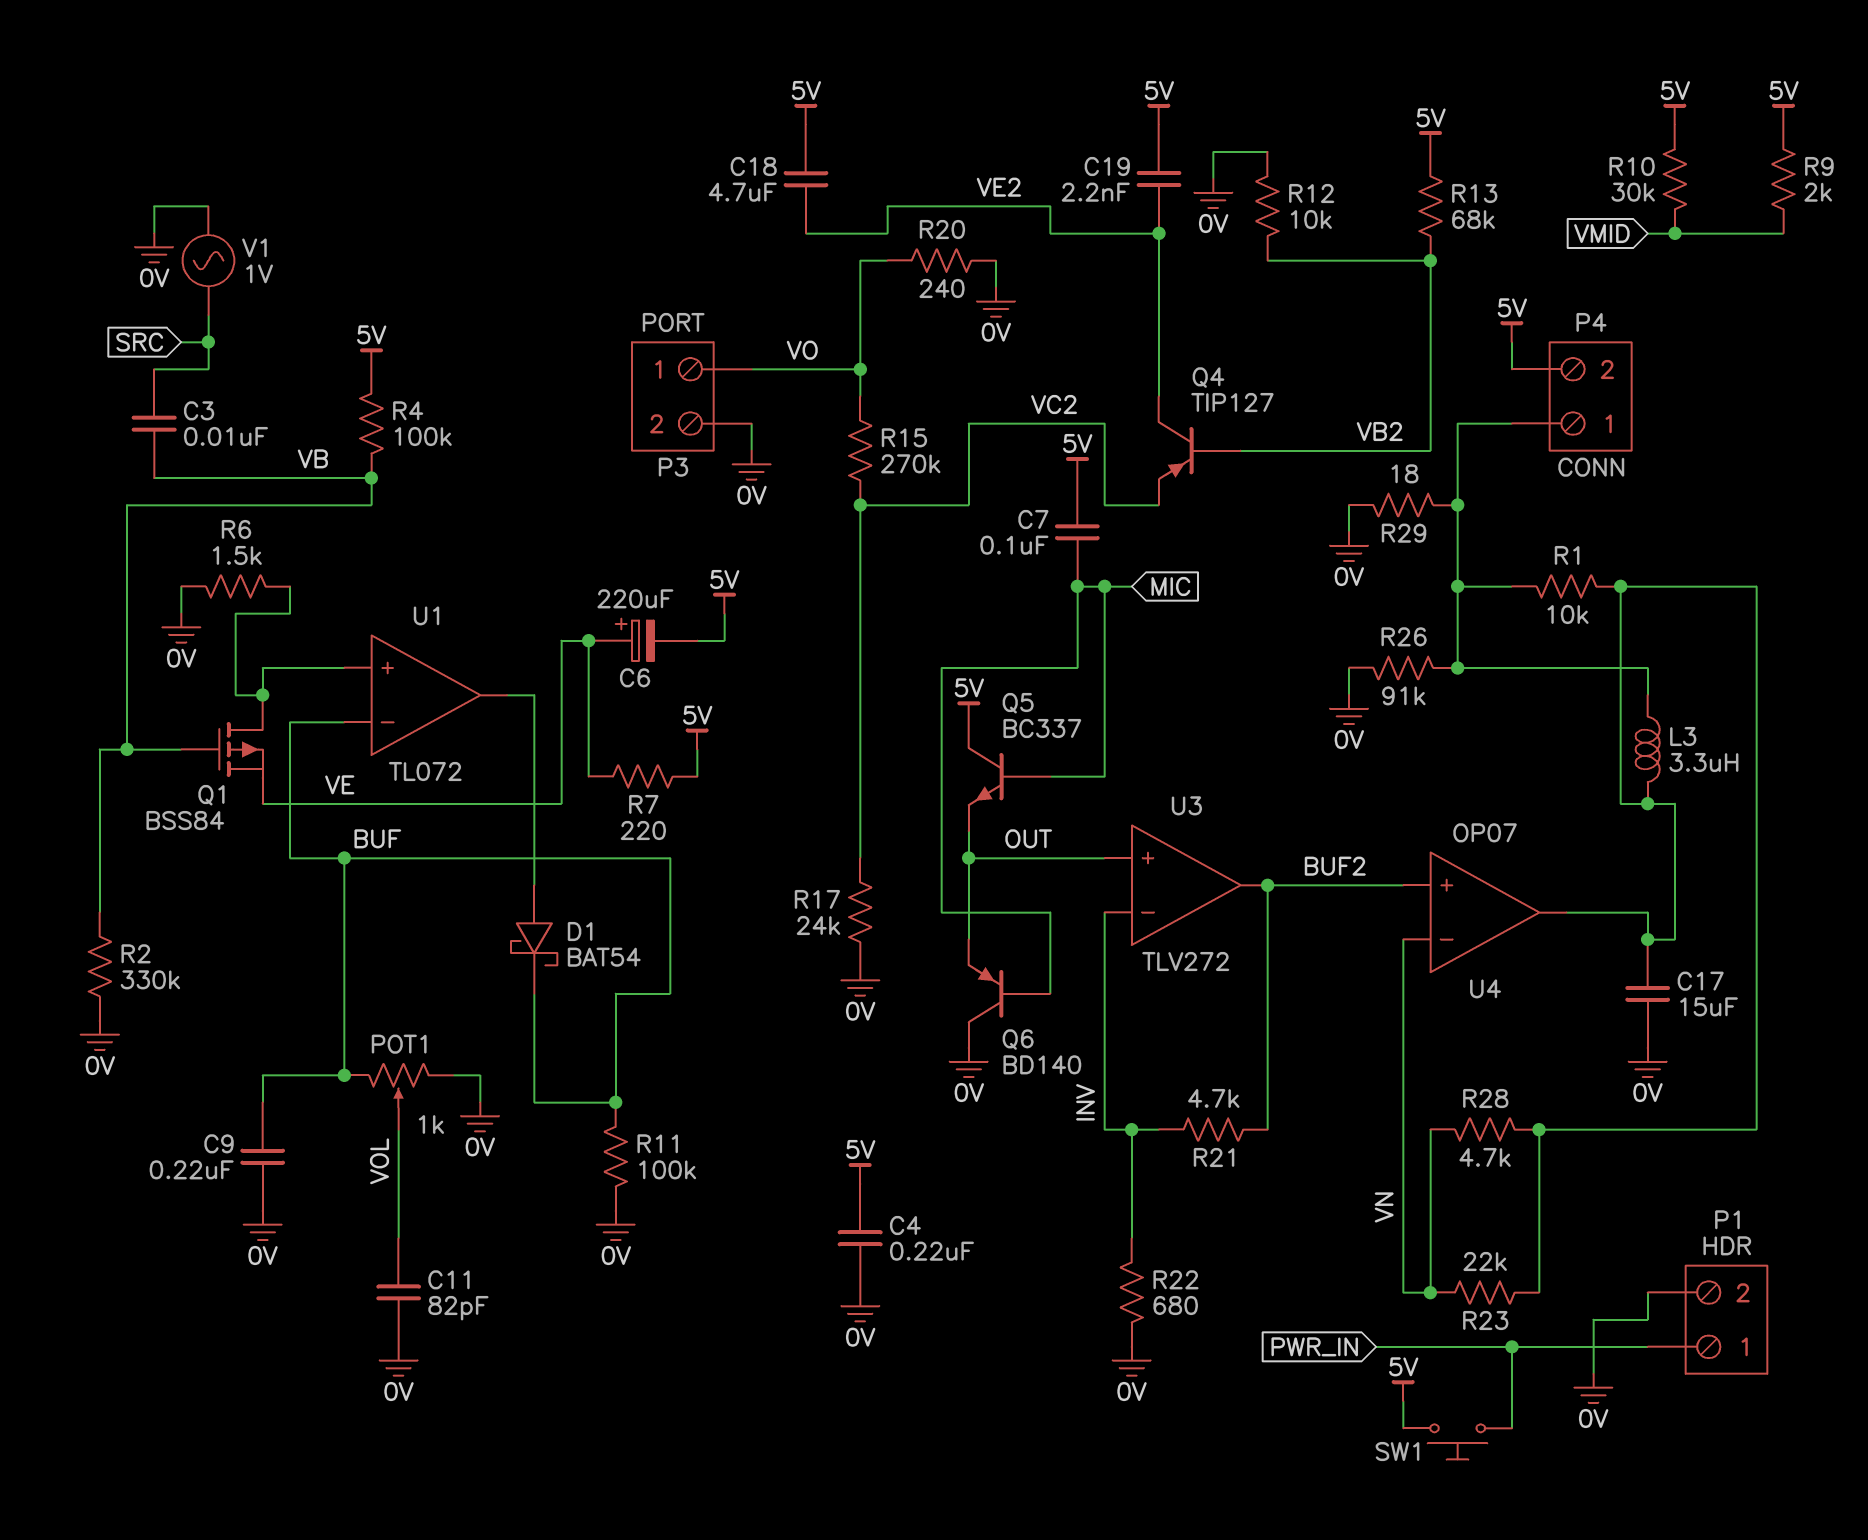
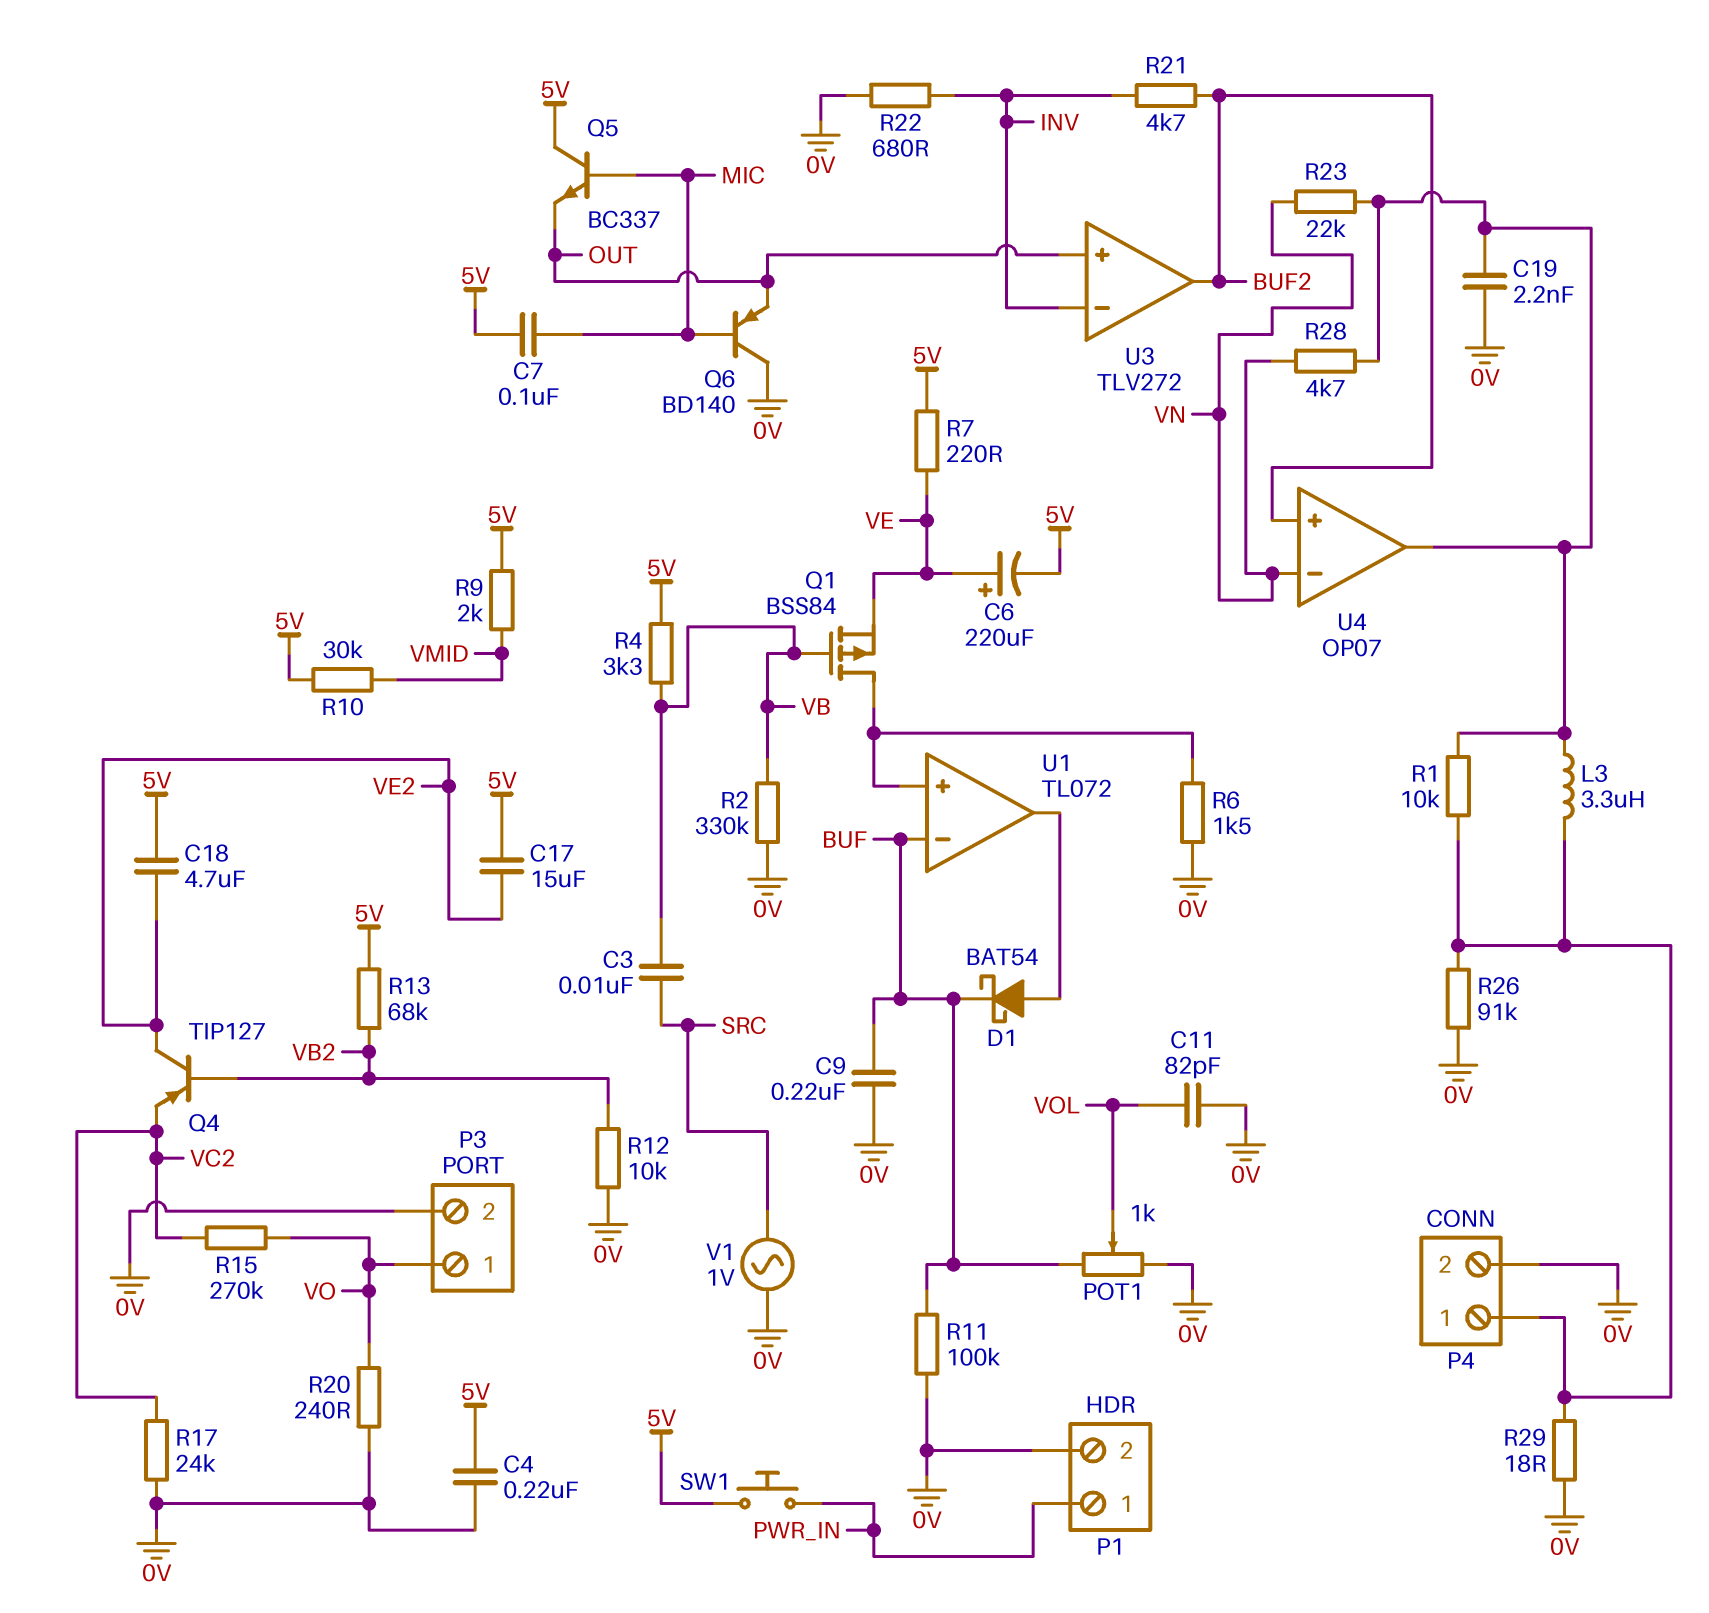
C17: 15uF (0V, U4/out) -> 15uF (5V, VE2)
C19: 2.2nF (5V, VE2) -> 2.2nF (0V, U4/out)
P4 pin 2: 5V -> 0V
R4: 100k (5V, VB) -> 3.3k (5V, VB)

